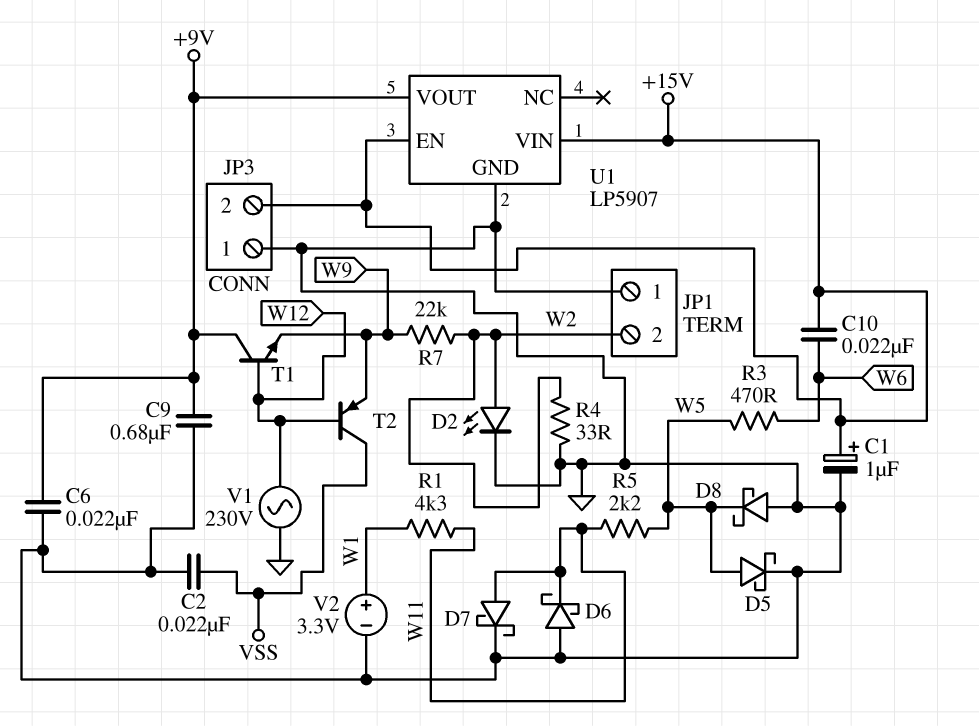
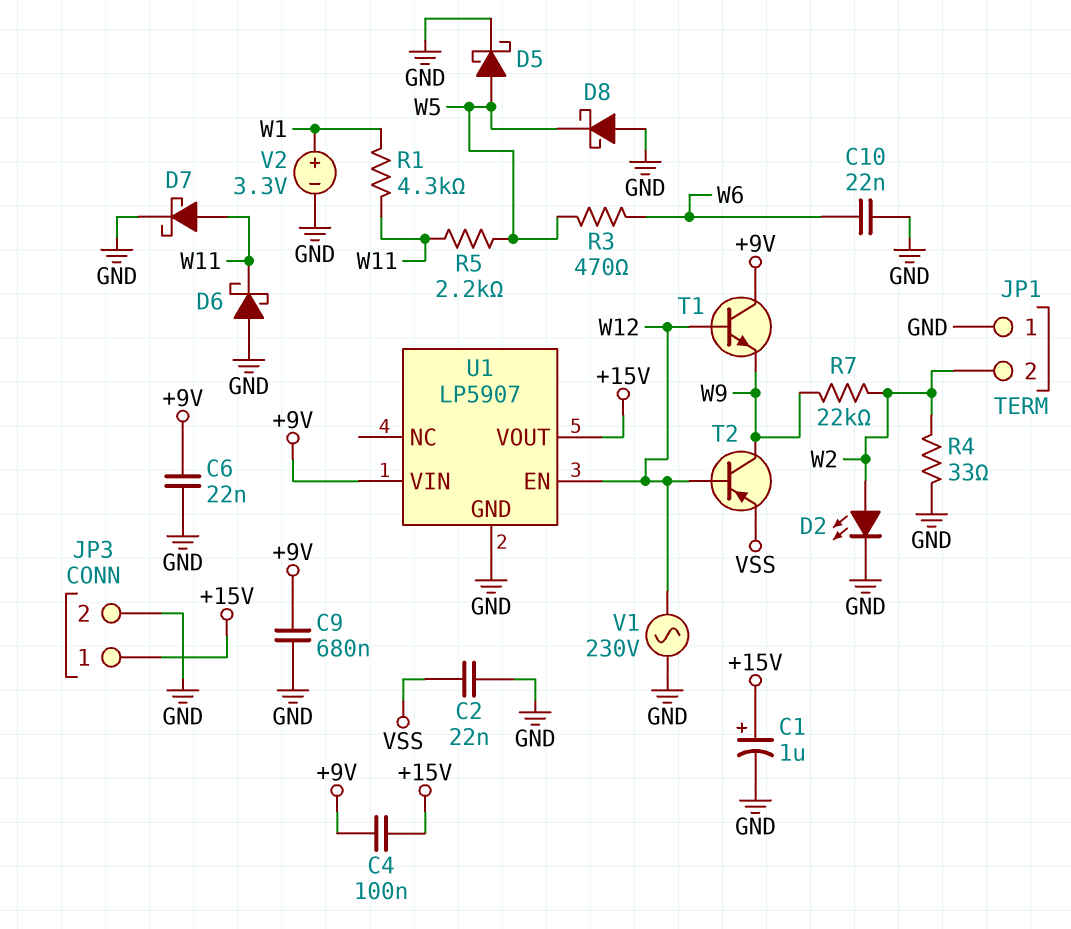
C4: none -> 100nF (+9V, +15V)
C10: 22nF (+15V, W6) -> 22nF (GND, W6)
JP3 pin 1: GND -> +15V
JP3 pin 2: +15V -> GND
T2: PNP (B W12, C VSS, E W9) -> PNP (B W12, C W9, E VSS)
U1 pin EN: +15V -> W12
U1 pin VIN: +15V -> +9V
U1 pin VOUT: +9V -> +15V

